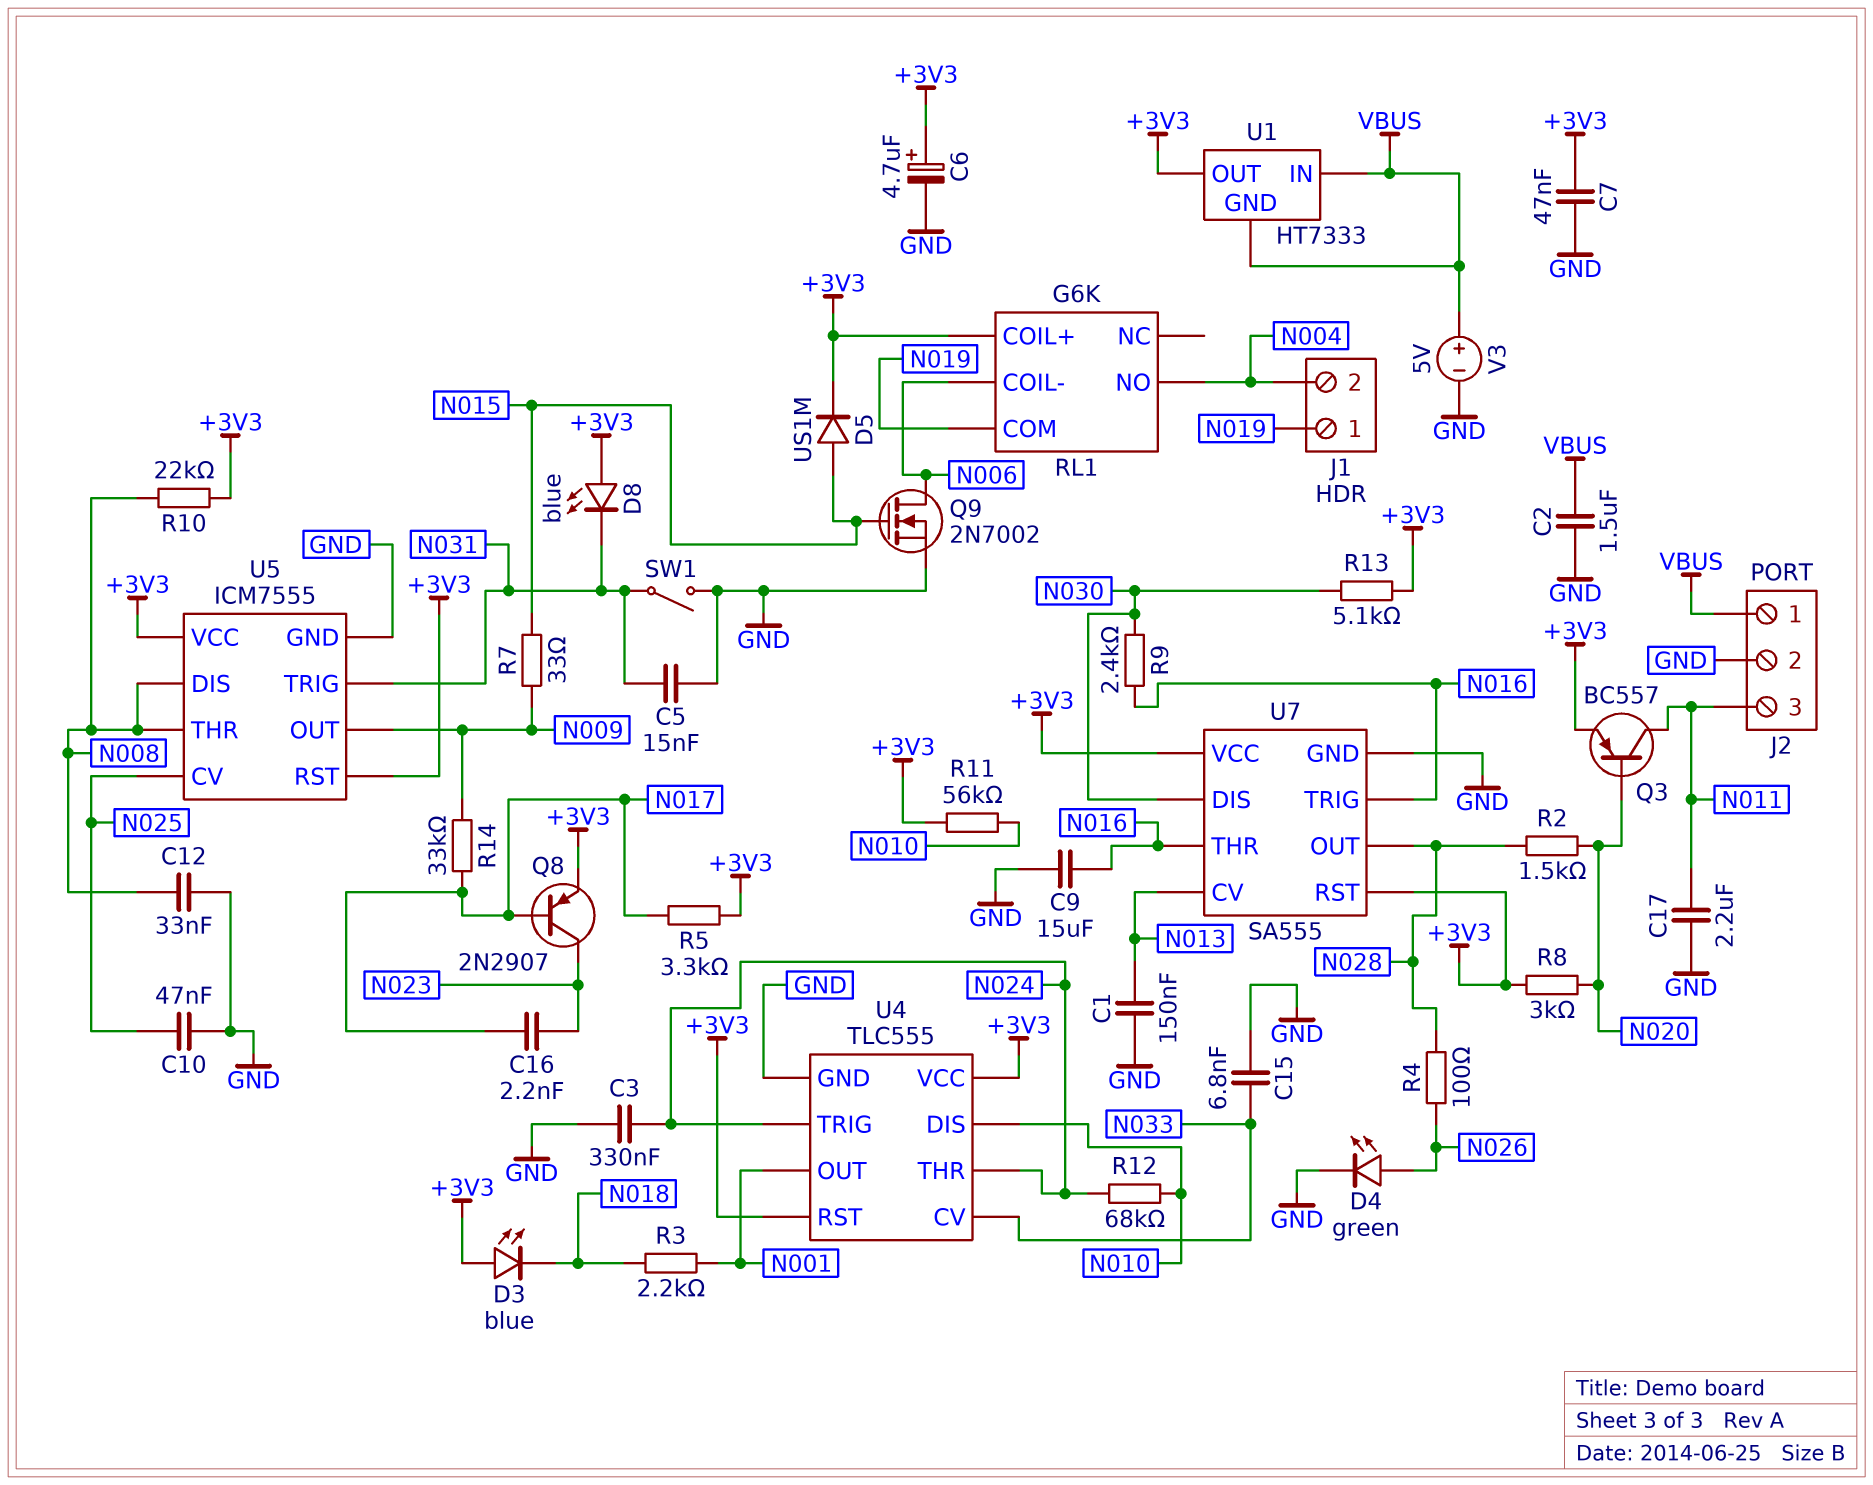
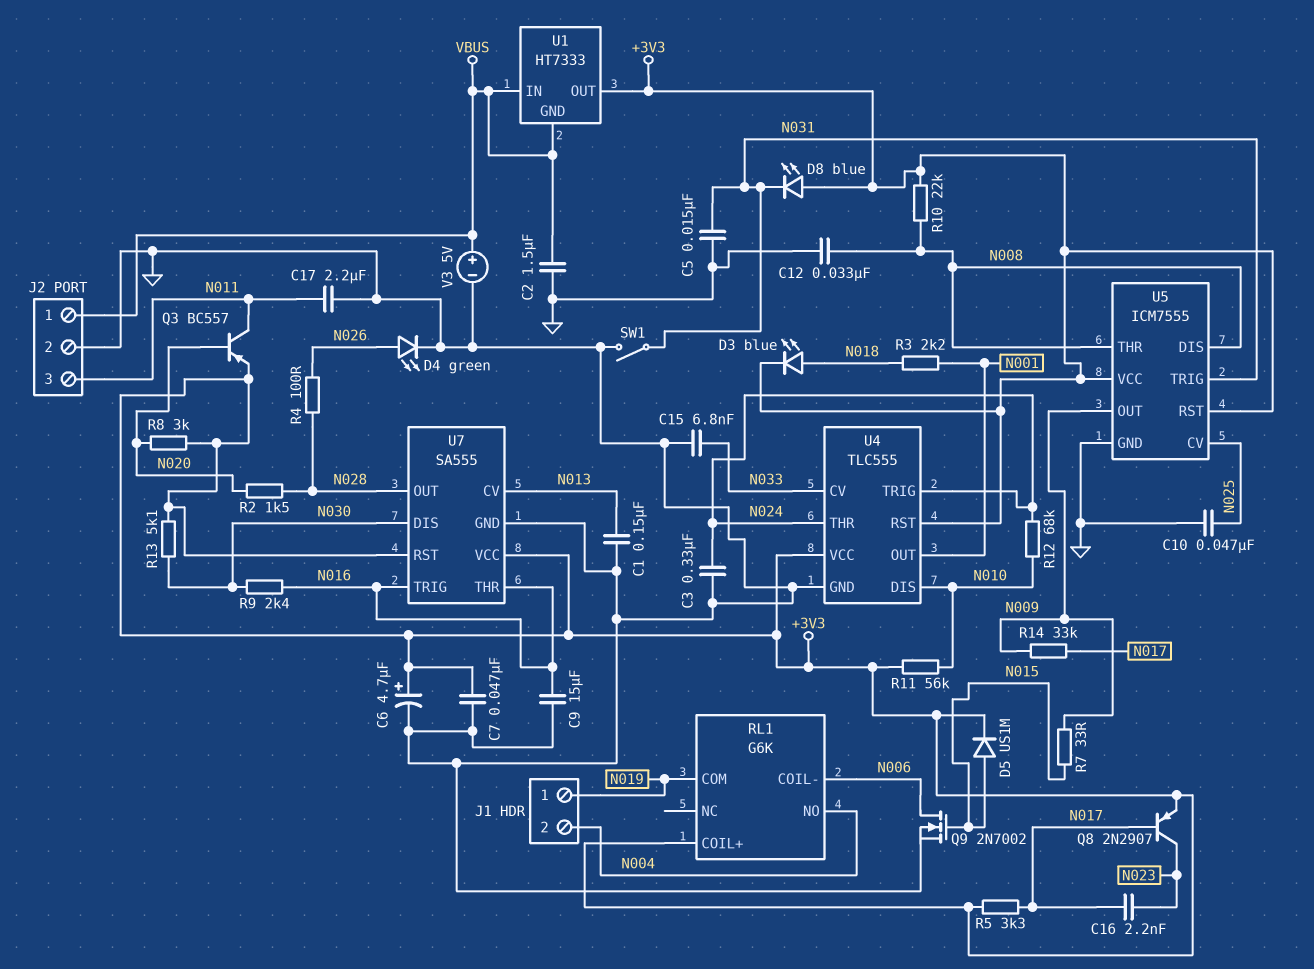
D3: LED blue (A +3V3, K N018) -> LED blue (A N018, K +3V3)

